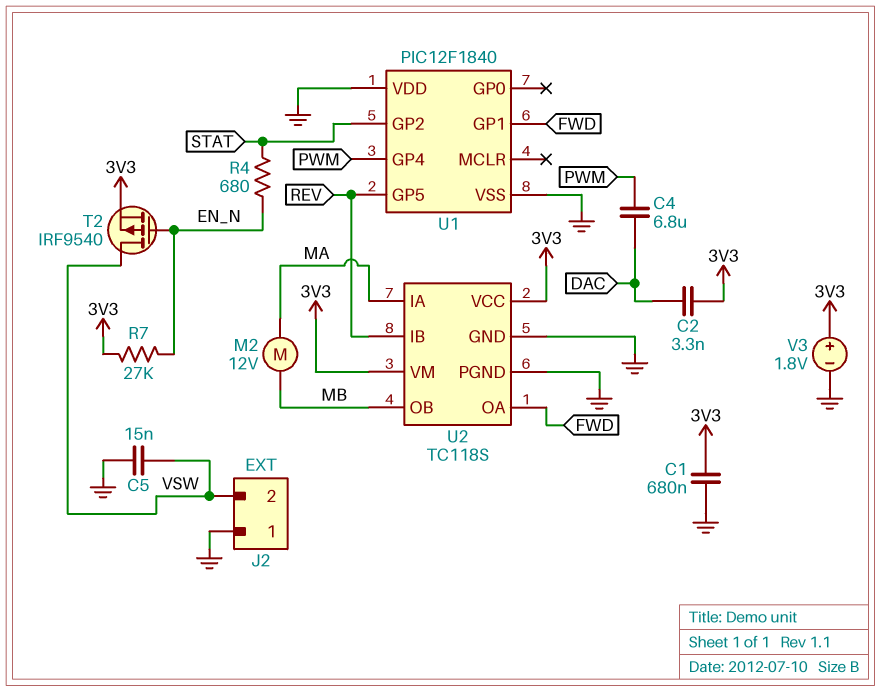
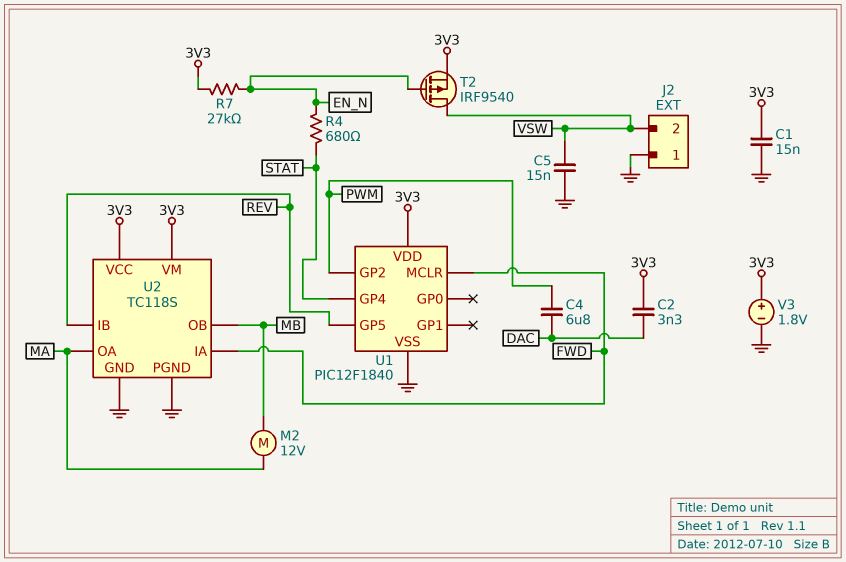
C1: 680nF (3V3, GND) -> 15nF (3V3, GND)
U1 pin GP1: FWD -> none
U1 pin GP2: STAT -> PWM
U1 pin GP4: PWM -> STAT
U1 pin MCLR: none -> FWD
U1 pin VDD: GND -> 3V3
U2 pin IA: MA -> FWD
U2 pin OA: FWD -> MA

